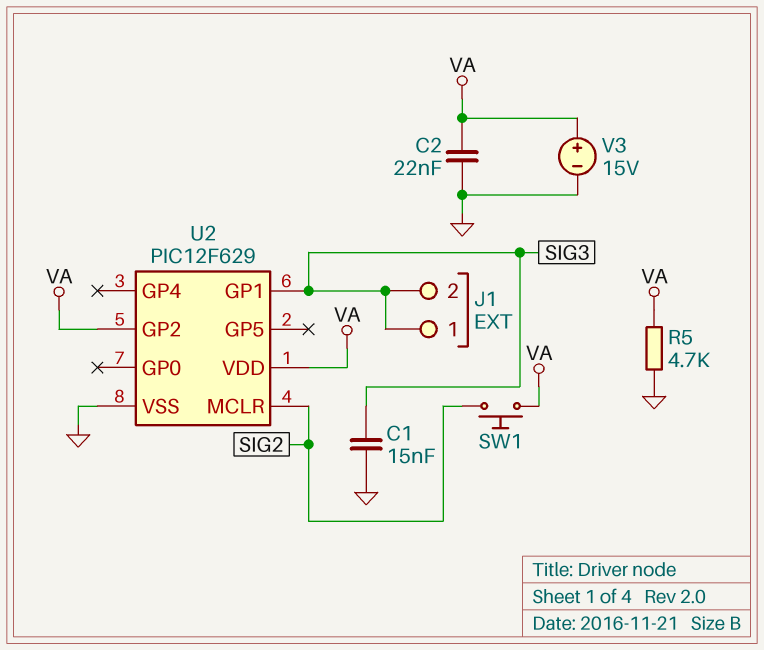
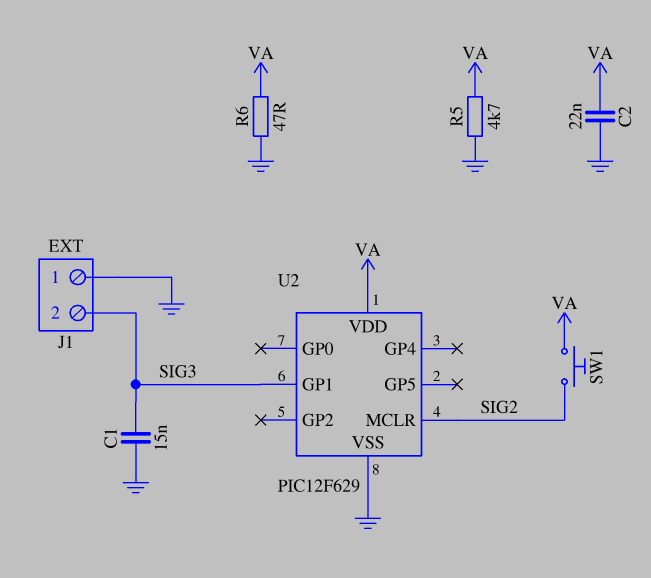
J1 pin 1: SIG3 -> GND
R6: none -> 47 (GND, VA)
U2 pin GP2: VA -> none
V3: 15V (plus VA, minus GND) -> none

